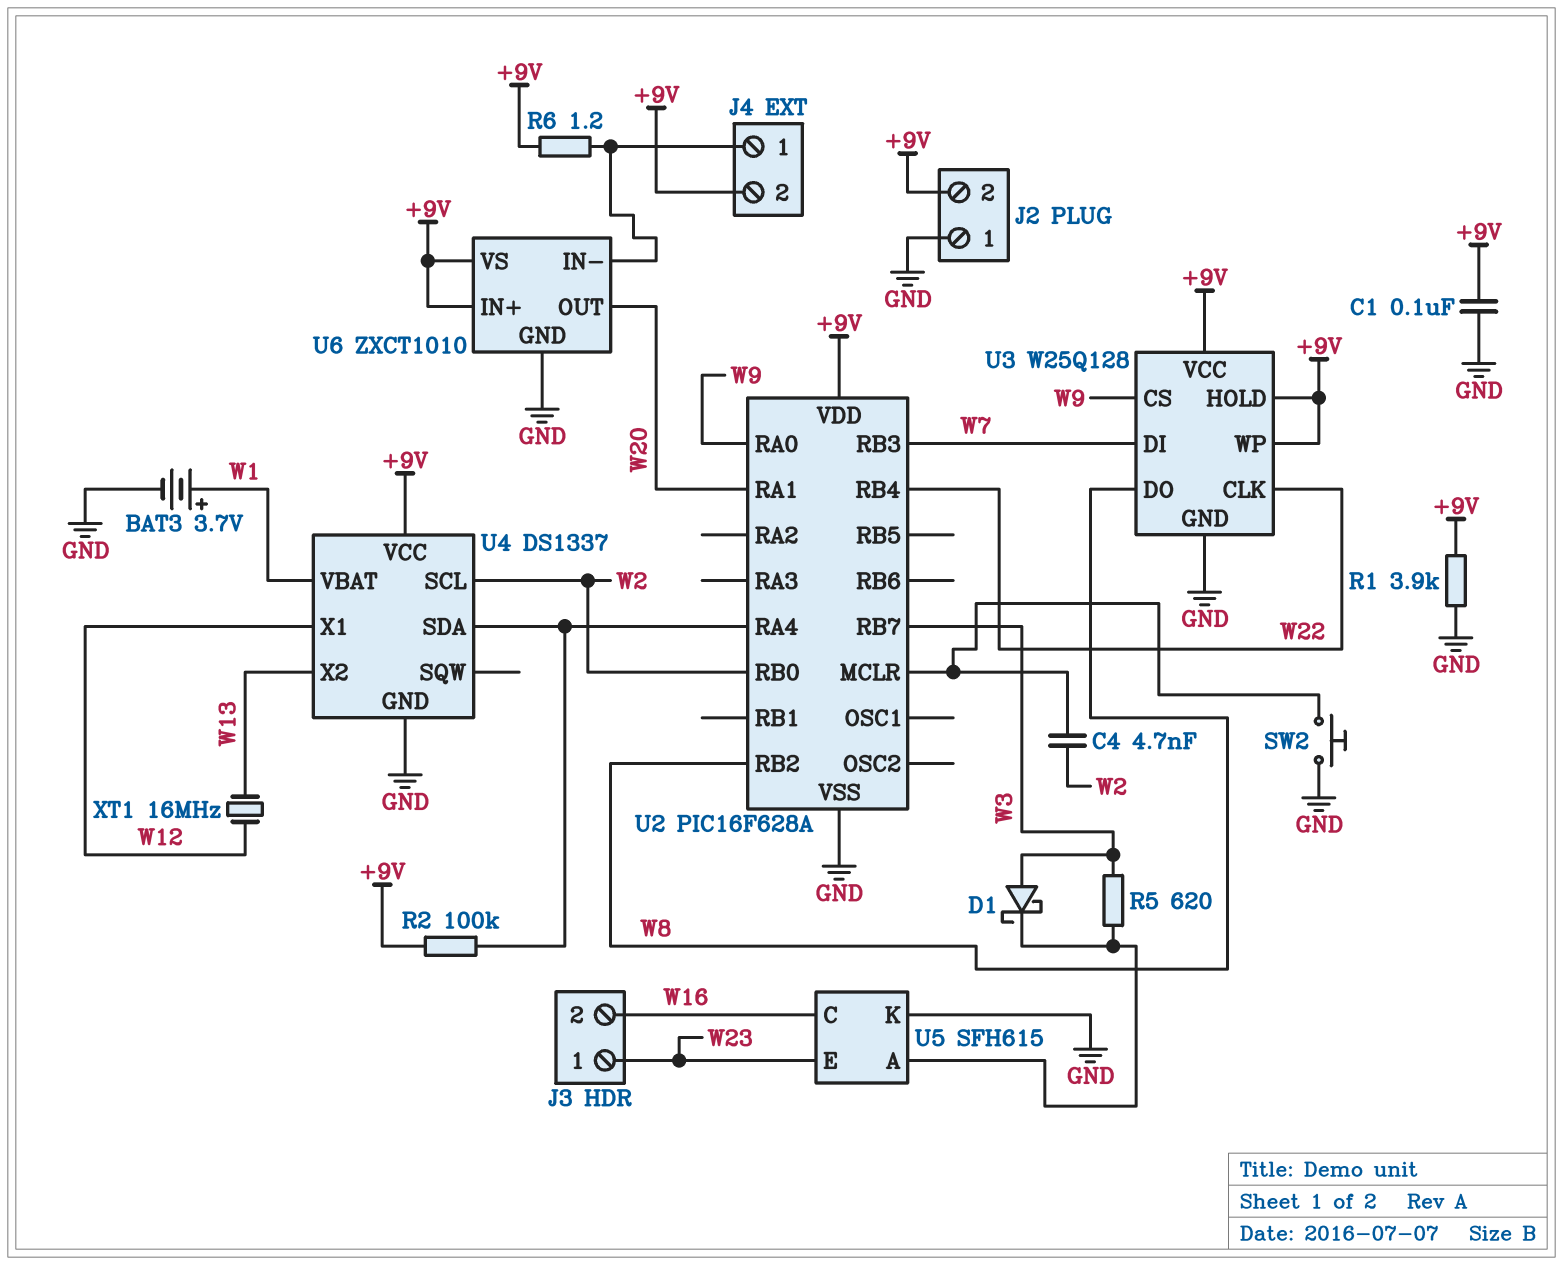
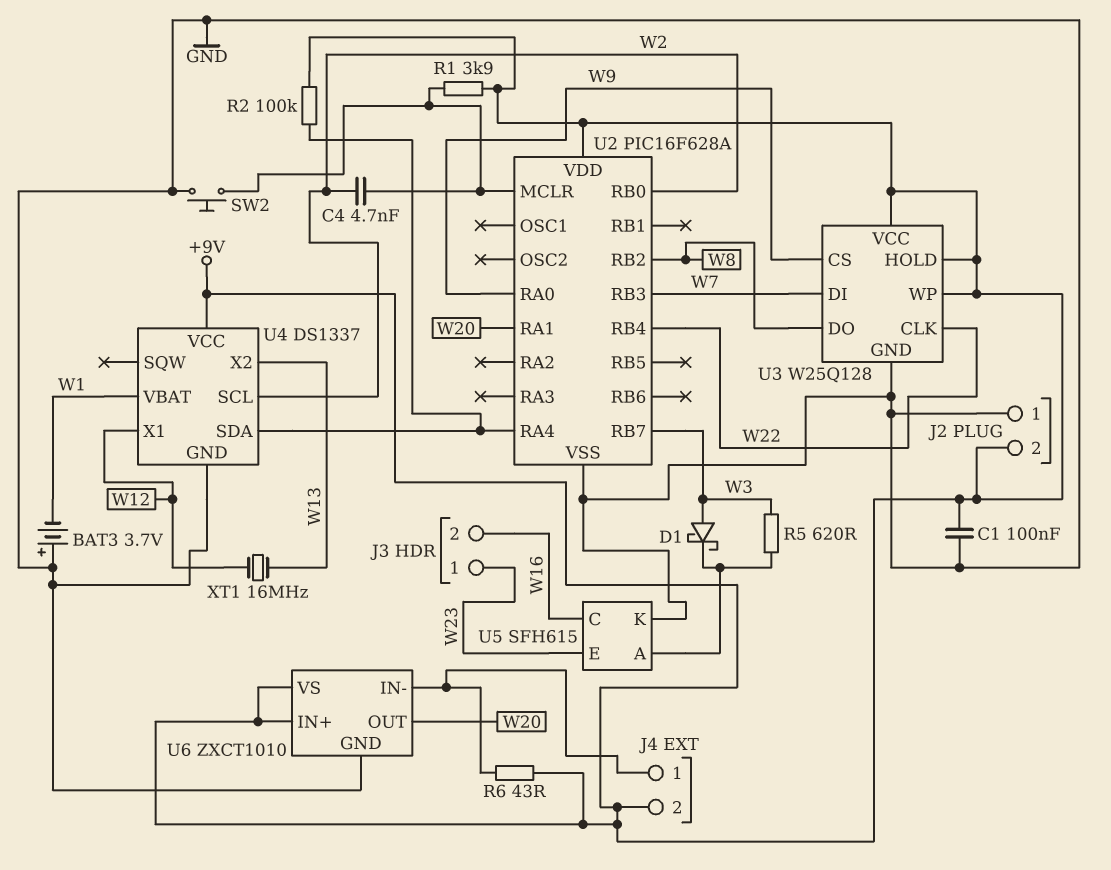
BAT3: 3.7V (plus W1, minus GND) -> 3.7V (plus GND, minus W1)
R1: 3.9k (+9V, GND) -> 3.9k (+9V, U2/MCLR)
R6: 1.2 (+9V, J4/1) -> 43 (+9V, J4/1)

